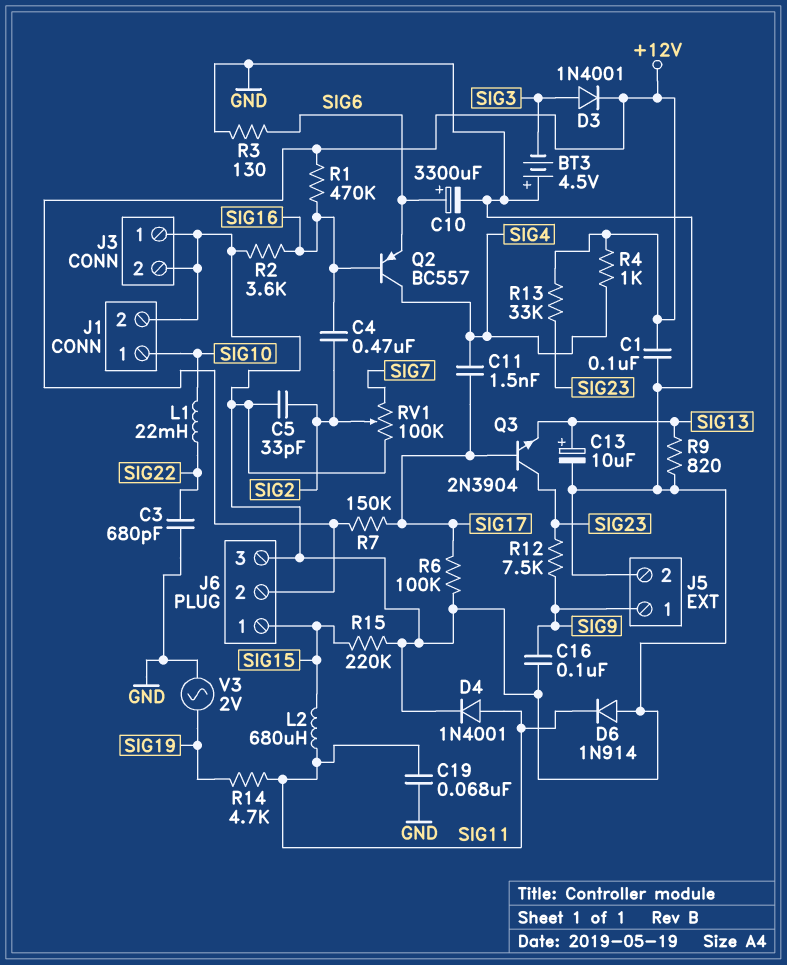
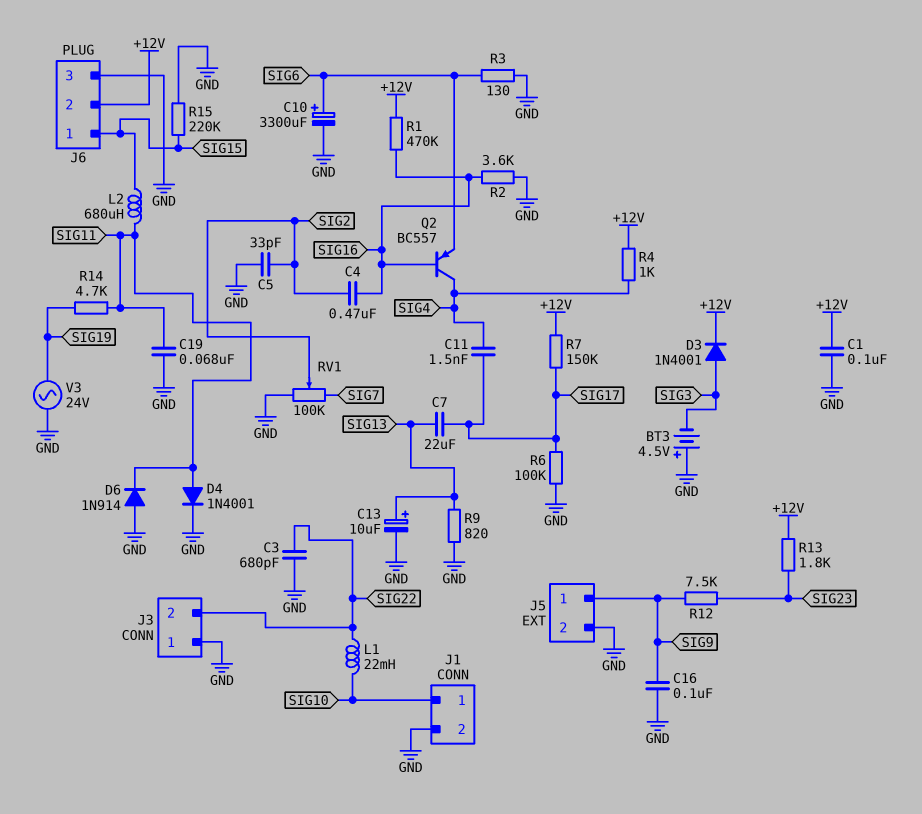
C7: none -> 22uF (SIG13, SIG17)
J3 pin 2: GND -> SIG22
Q3: NPN 2N3904 (B SIG17, C SIG23, E SIG13) -> none
R13: 33k (+12V, SIG23) -> 1.8k (+12V, SIG23)
V3: AC 2V (GND, SIG19) -> AC 24V (GND, SIG19)

